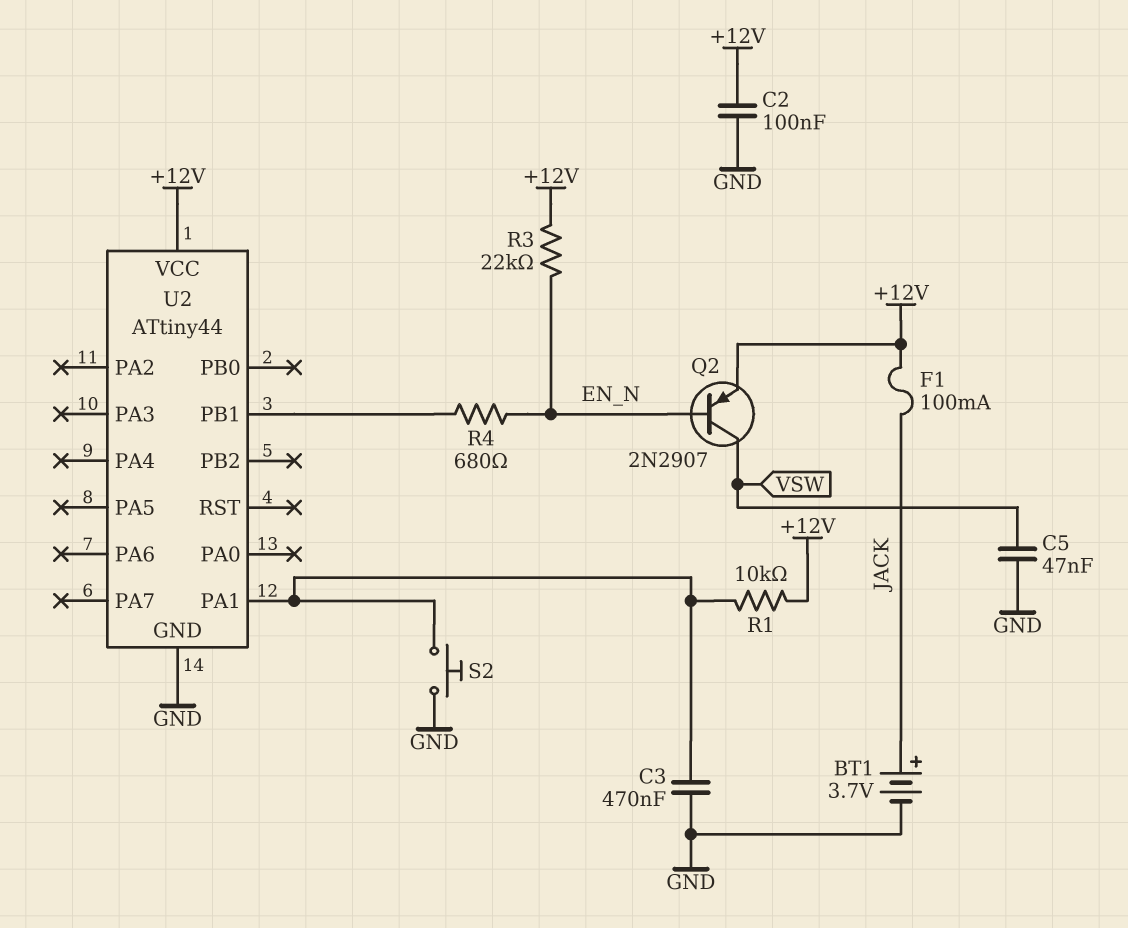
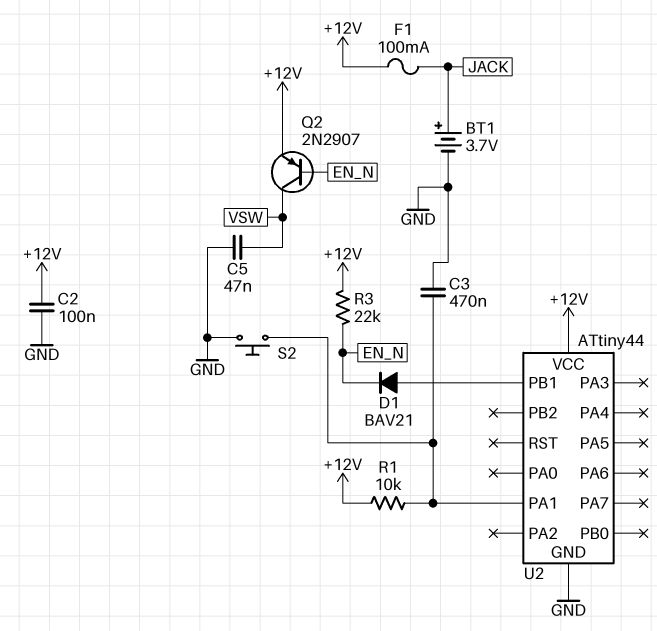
D1: none -> diode BAV21 (A U2/PB1, K EN_N)
R4: 680 (EN_N, U2/PB1) -> none

